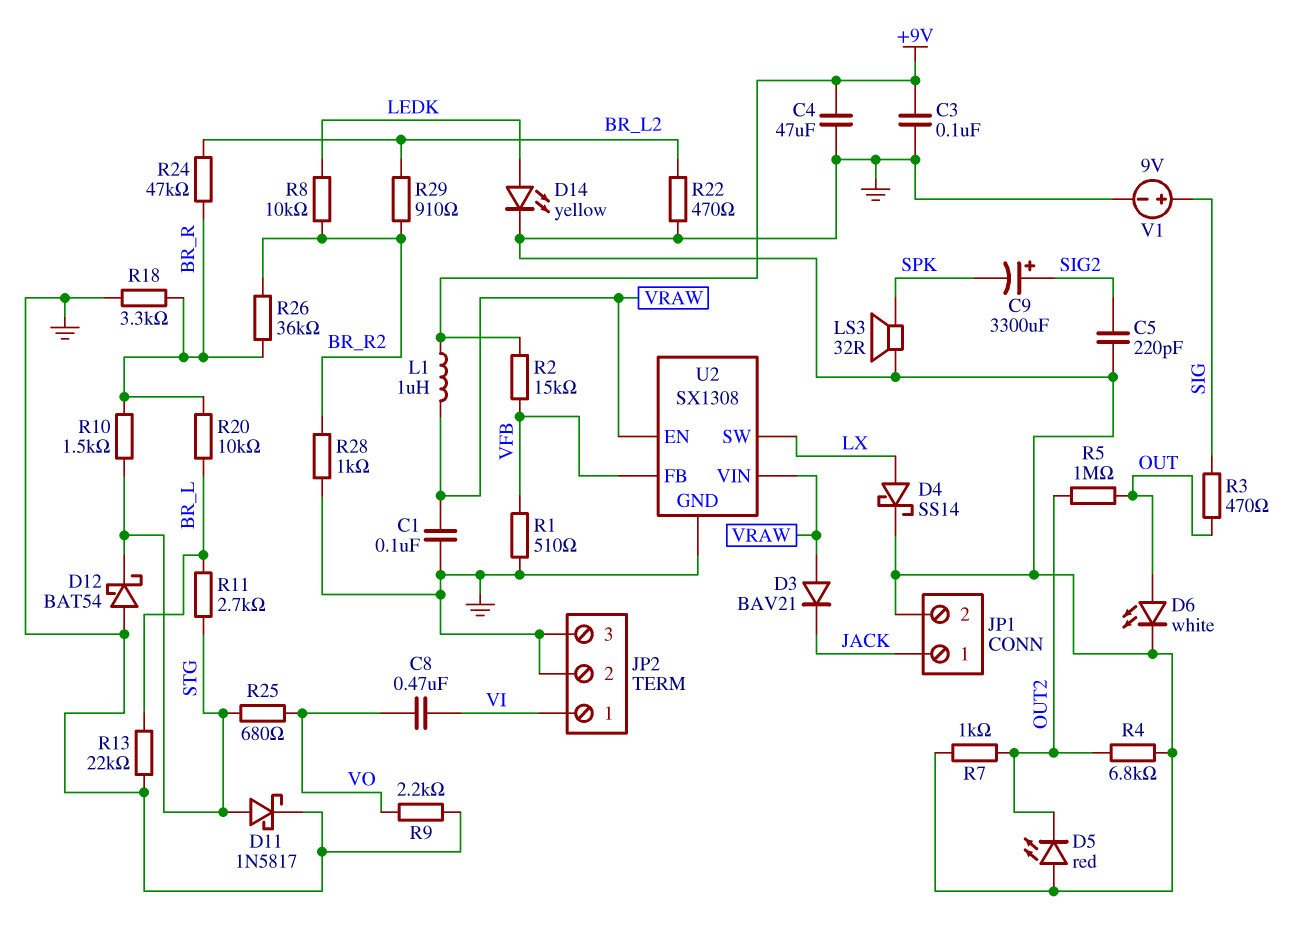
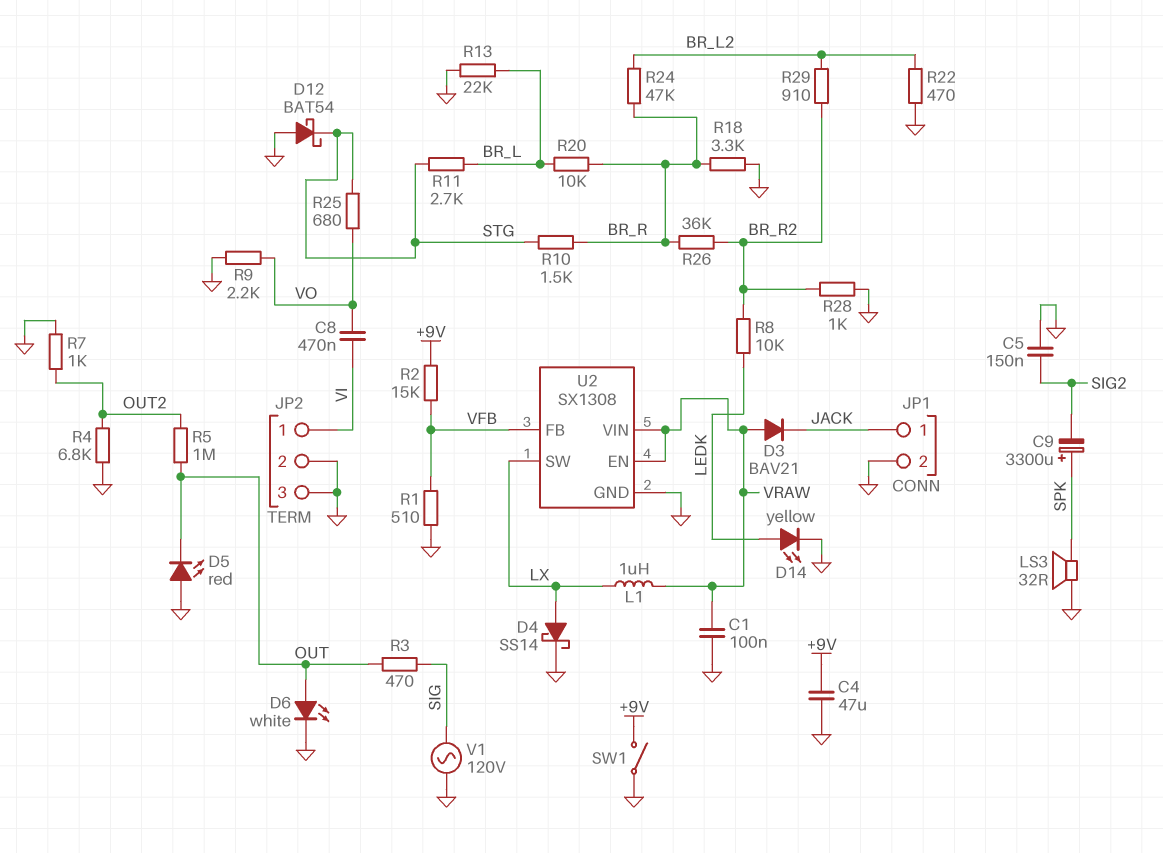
C3: 100nF (+9V, GND) -> none
C5: 220pF (GND, SIG2) -> 150nF (GND, SIG2)
C9: 3300uF (plus SIG2, minus SPK) -> 3300uF (plus SPK, minus SIG2)
D5: LED red (A GND, K OUT2) -> LED red (A GND, K OUT)
D11: schottky 1N5817 (A STG, K GND) -> none
L1: 1uH (+9V, VRAW) -> 1uH (LX, VRAW)
SW1: none -> switch (+9V, GND)
V1: 9V (plus SIG, minus GND) -> AC 120V (GND, SIG)

